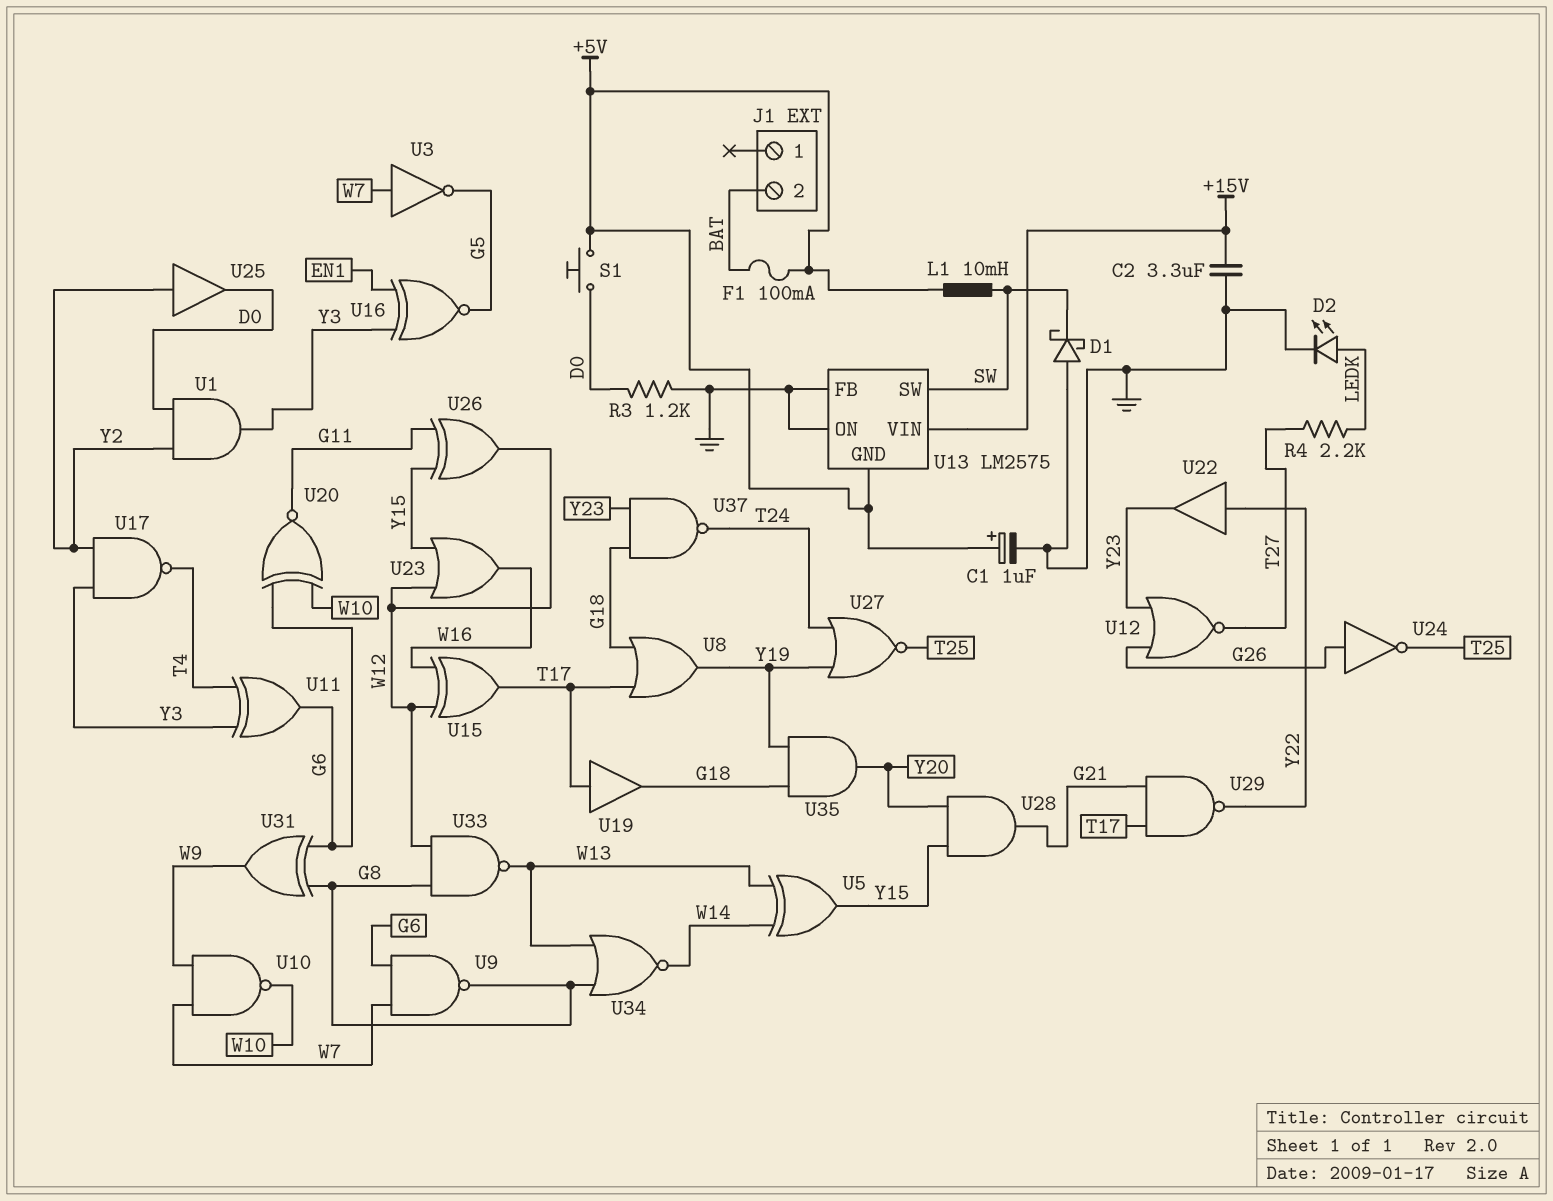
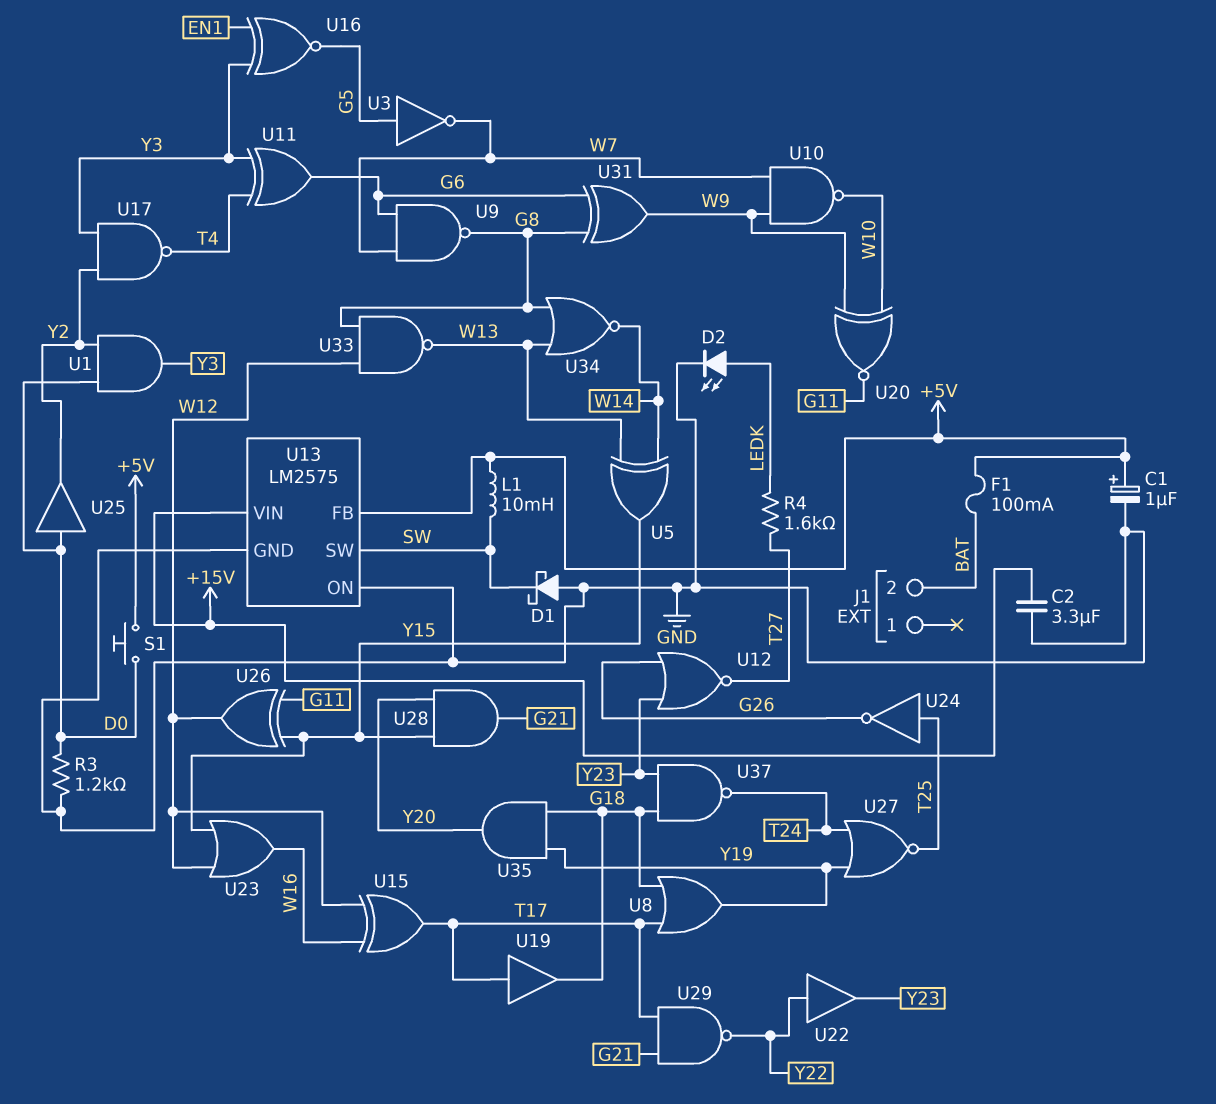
R4: 2.2k (LEDK, T27) -> 1.6k (LEDK, T27)
U3: NOT (in W7, out G5) -> NOT (in G5, out W7)
U13 pin FB: GND -> +5V
U13 pin GND: +5V -> GND
U20: XNOR (in G6, in W10, out G11) -> XNOR (in W9, in W10, out G11)
U24: NOT (in G26, out T25) -> NOT (in T25, out G26)
U25: buffer (in Y2, out D0) -> buffer (in D0, out Y2)

